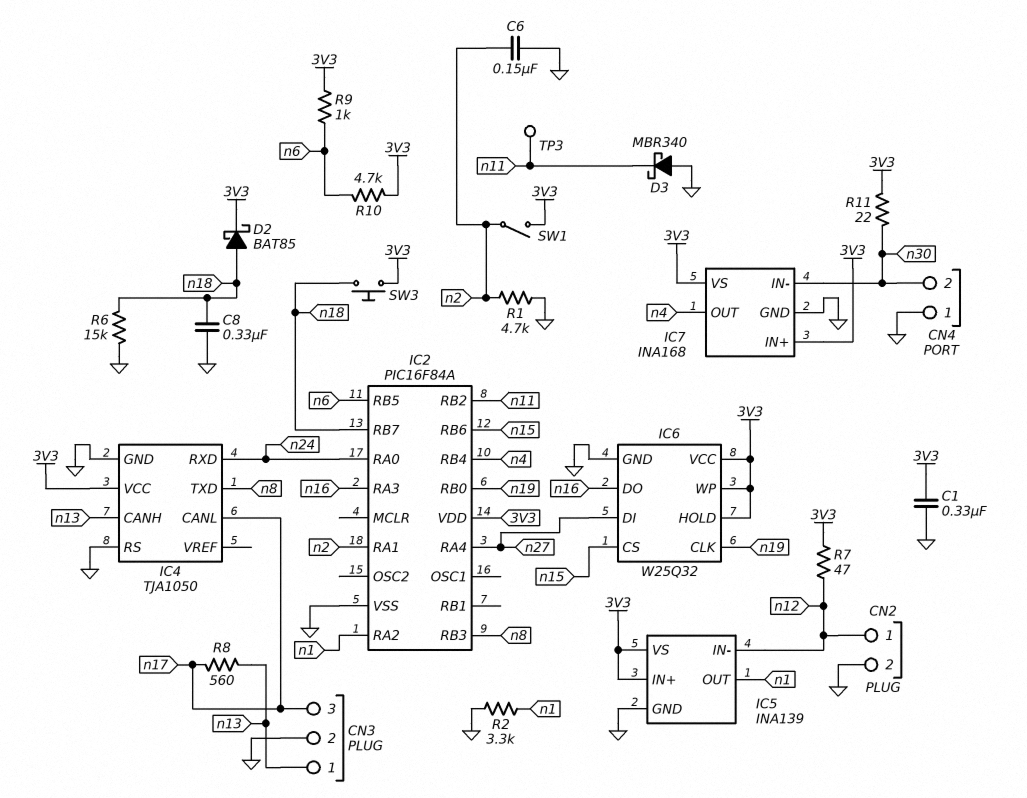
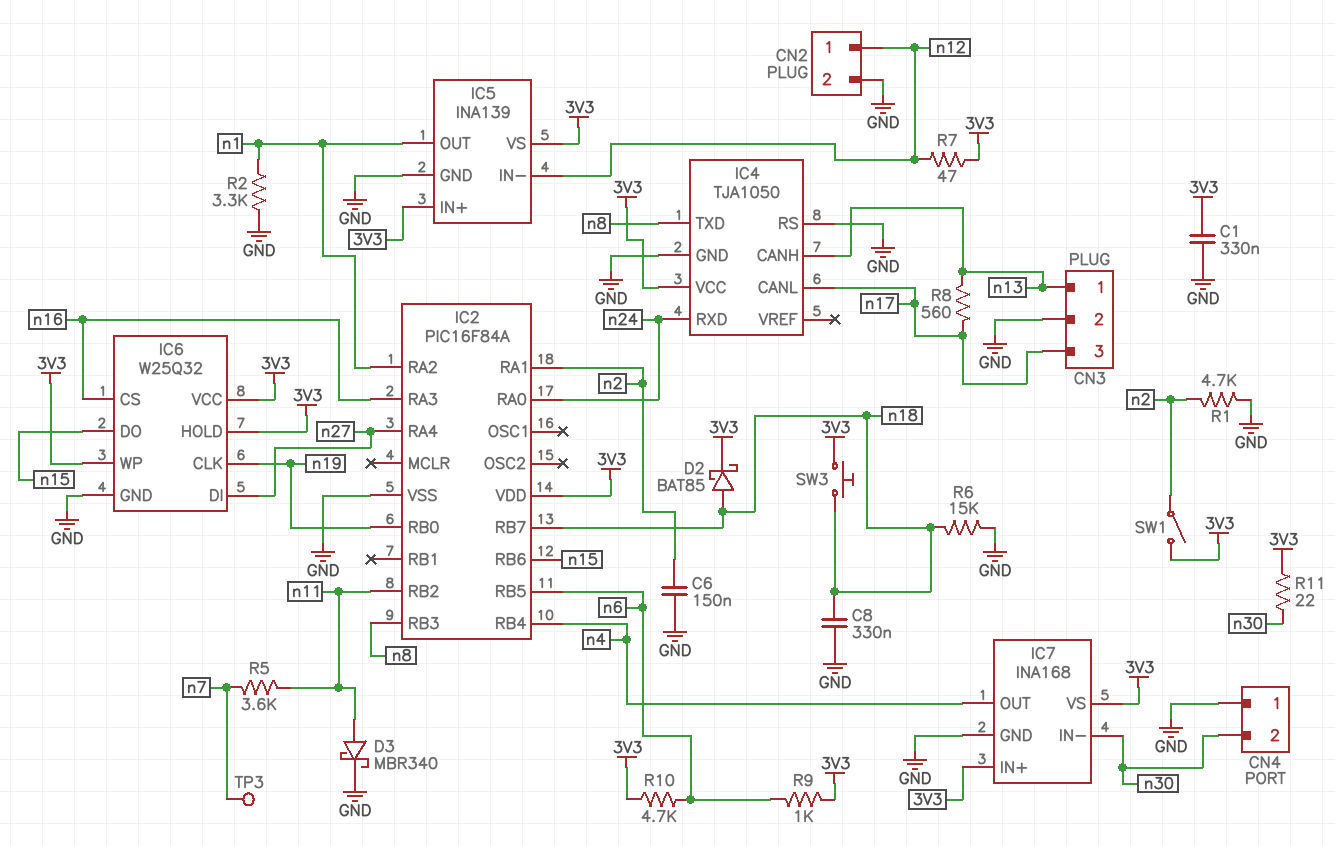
D3: schottky MBR340 (A GND, K n11) -> schottky MBR340 (A n11, K GND)
IC6 pin CS: n15 -> n16
IC6 pin DO: n16 -> n15
R5: none -> 3.6k (n7, n11)
TP3: test point (n11) -> test point (n7)

